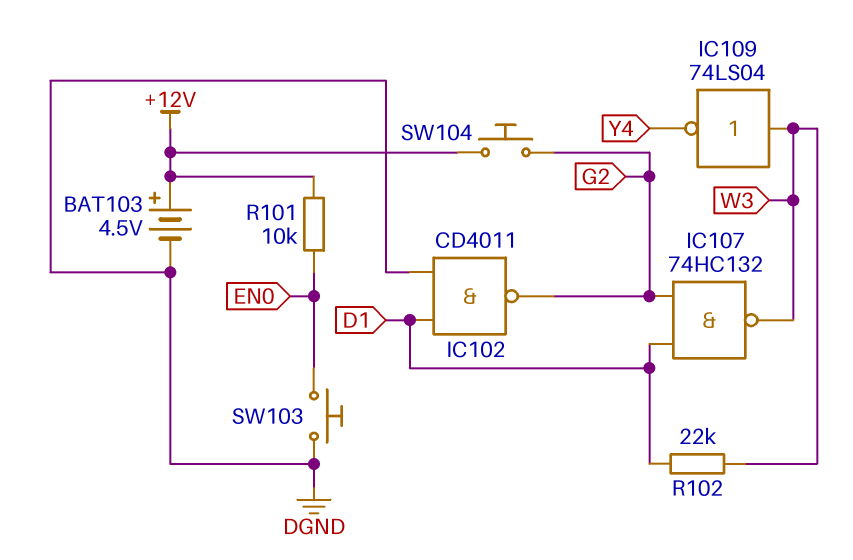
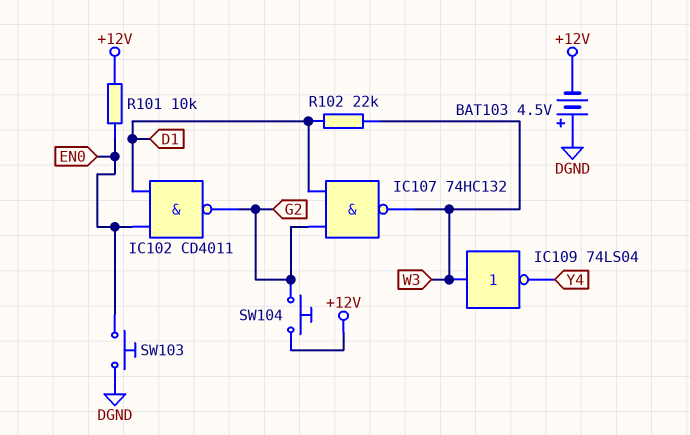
BAT103: 4.5V (plus +12V, minus DGND) -> 4.5V (plus DGND, minus +12V)
IC102: NAND CD4011 (in D1, in DGND, out G2) -> NAND CD4011 (in D1, in EN0, out G2)

